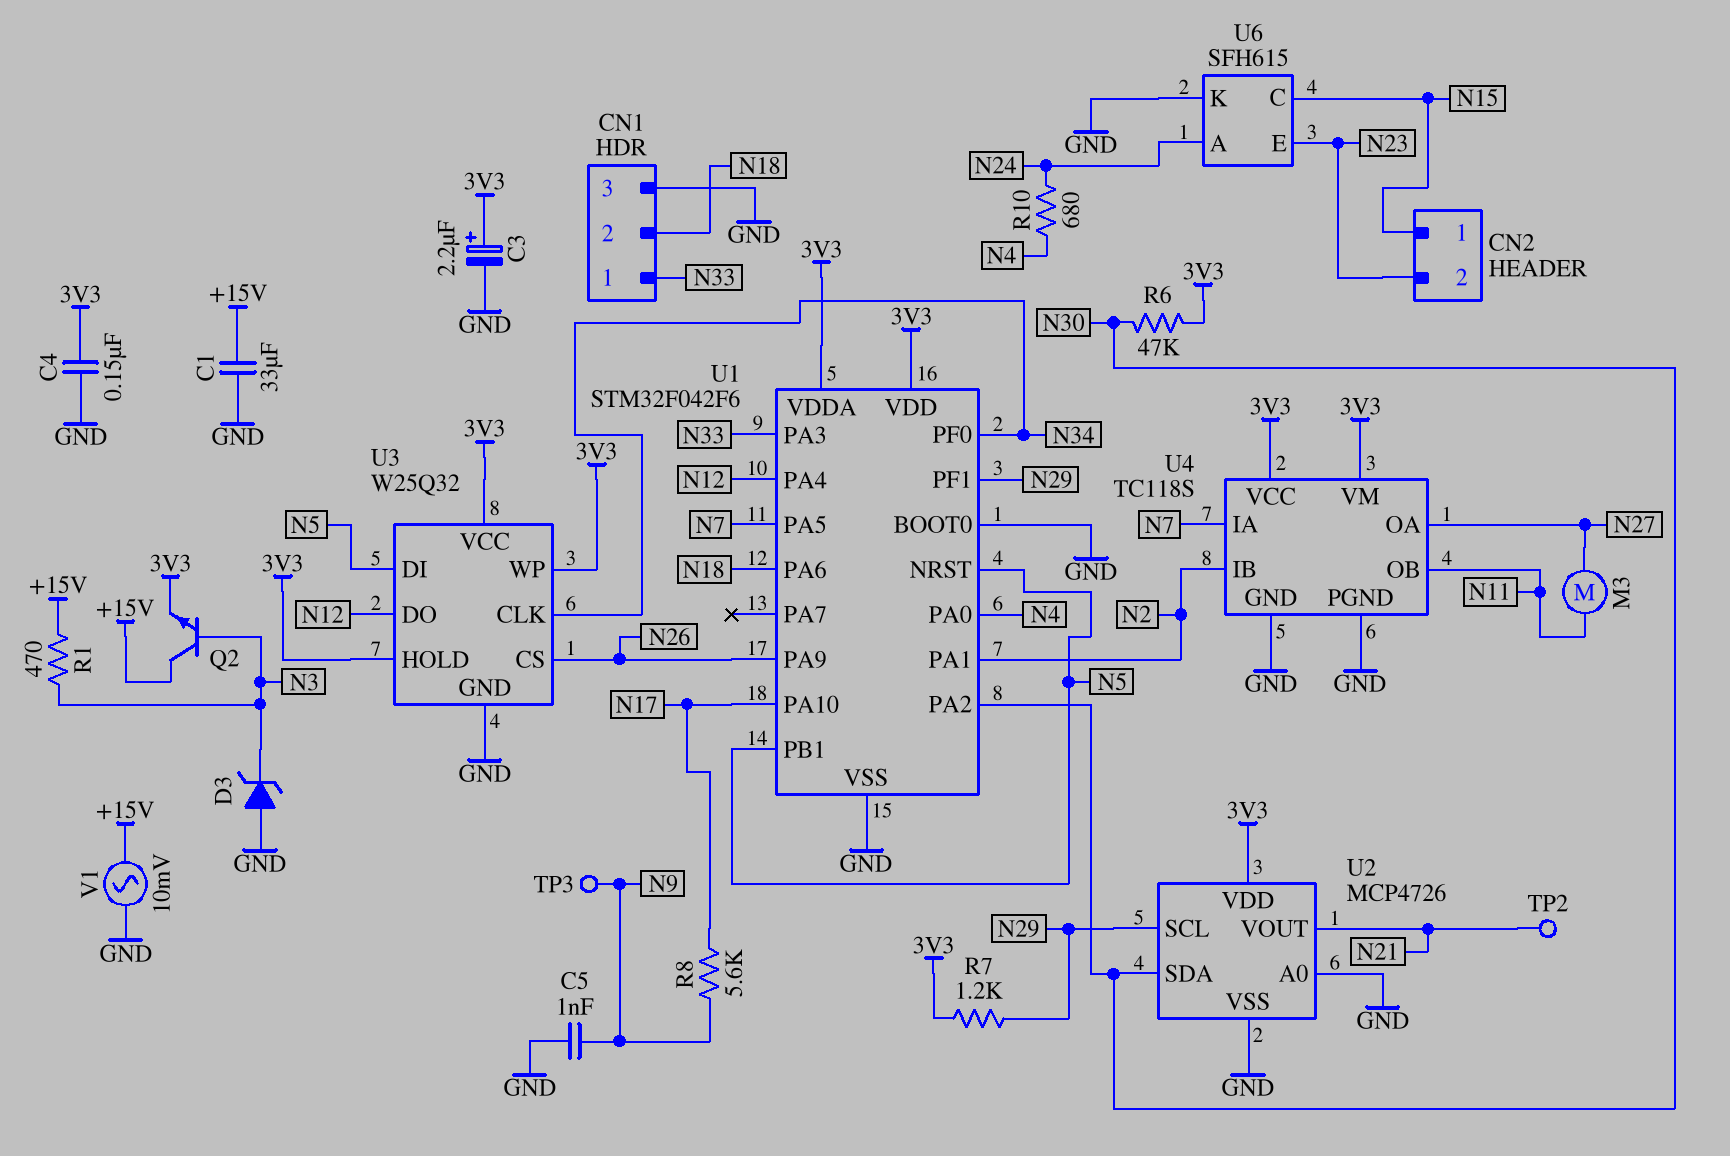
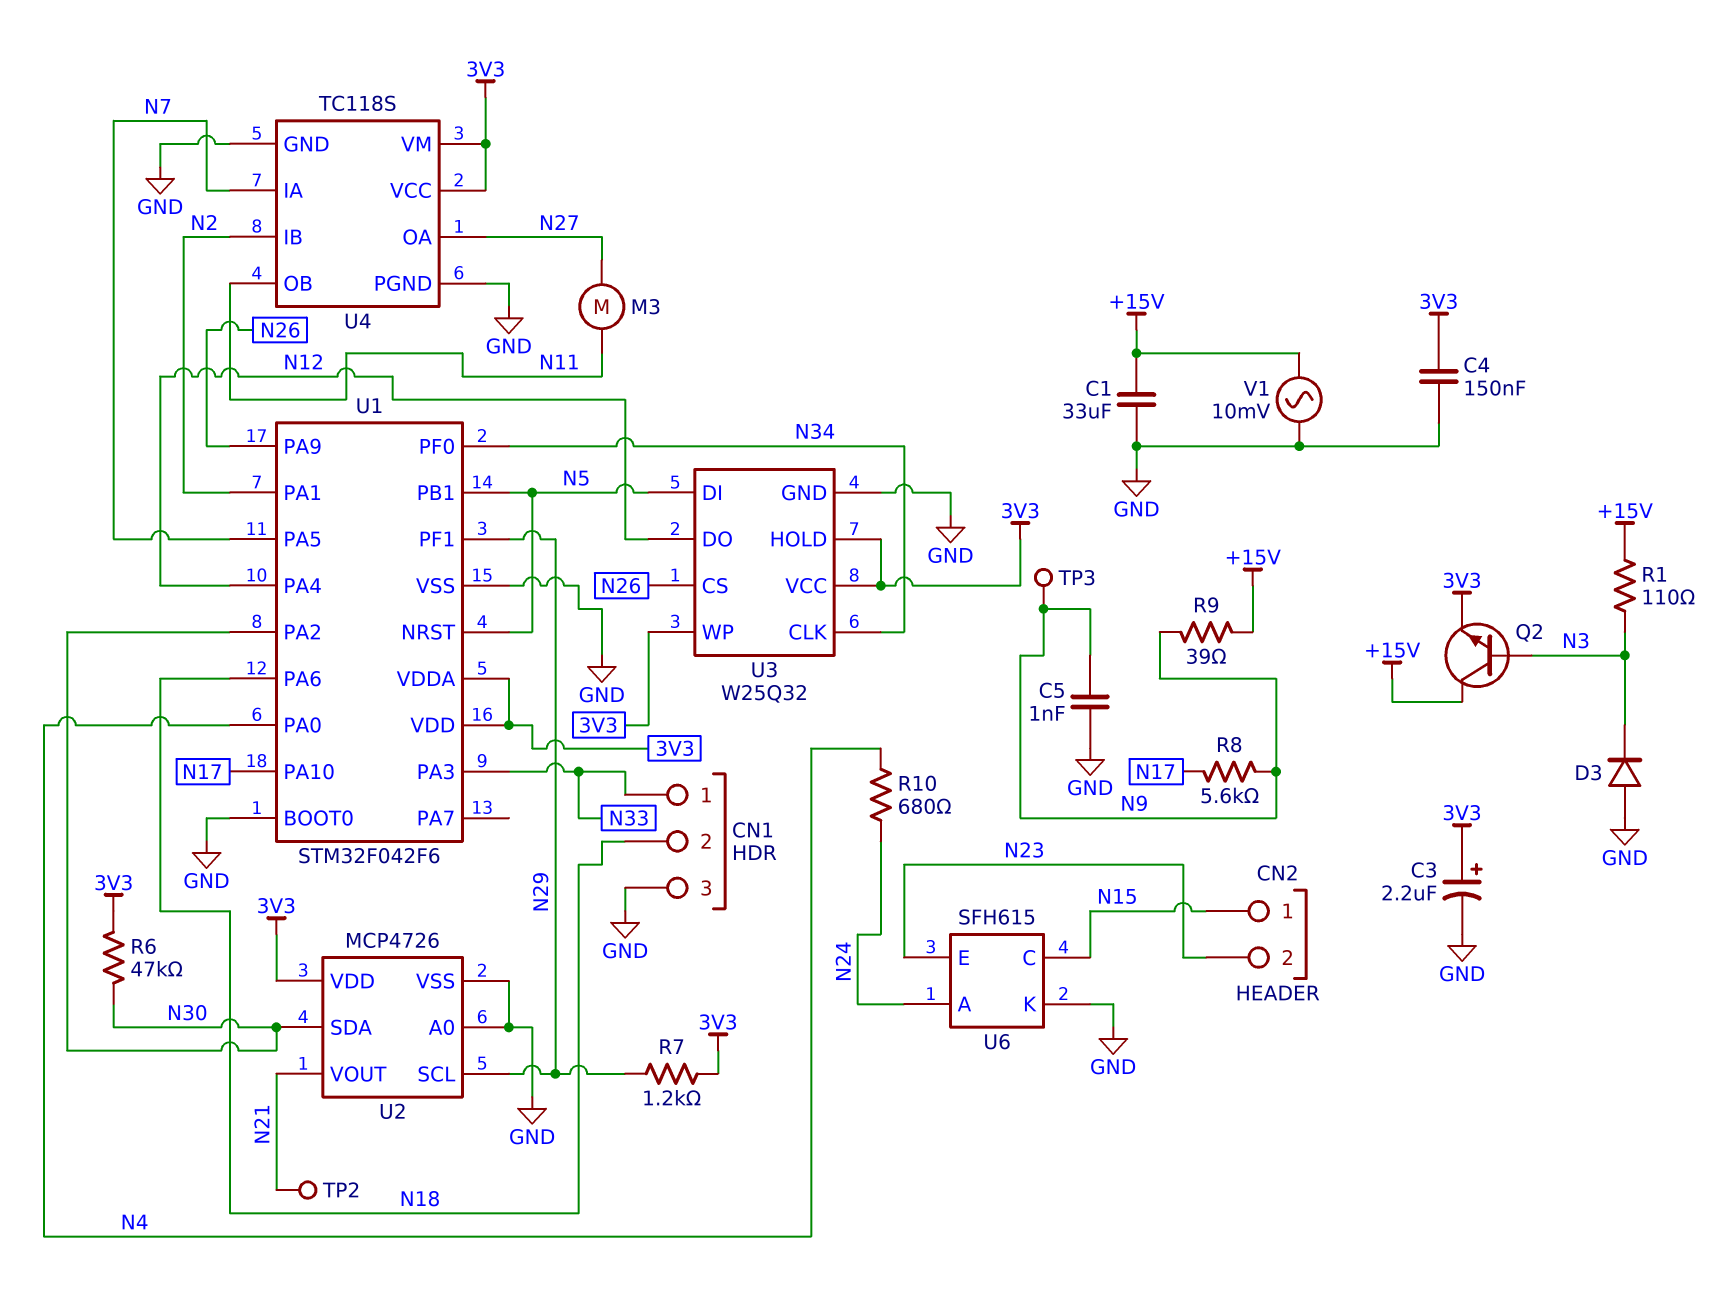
D3: zener (A GND, K N3) -> diode (A GND, K N3)
R1: 470 (+15V, N3) -> 110 (+15V, N3)
R9: none -> 39 (+15V, N9)

